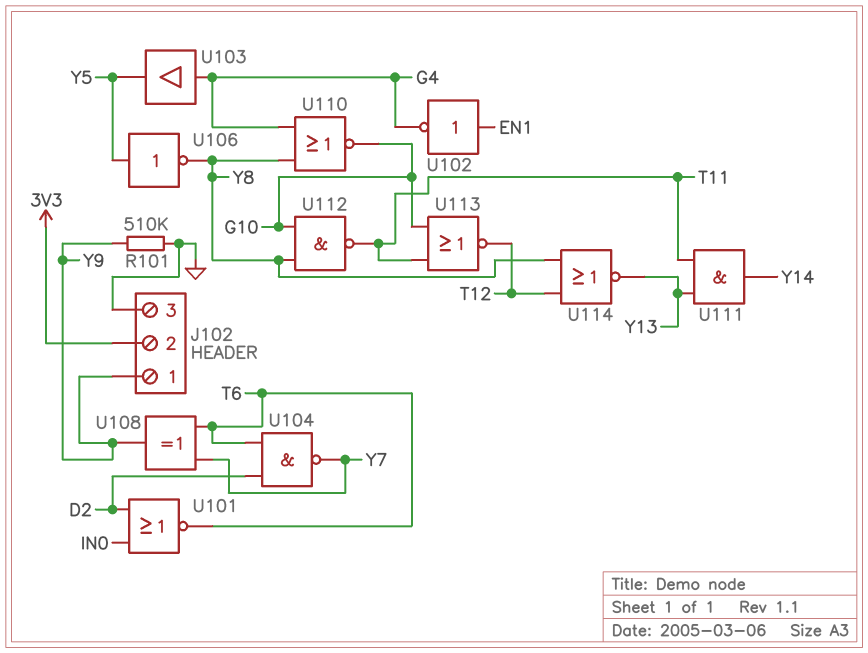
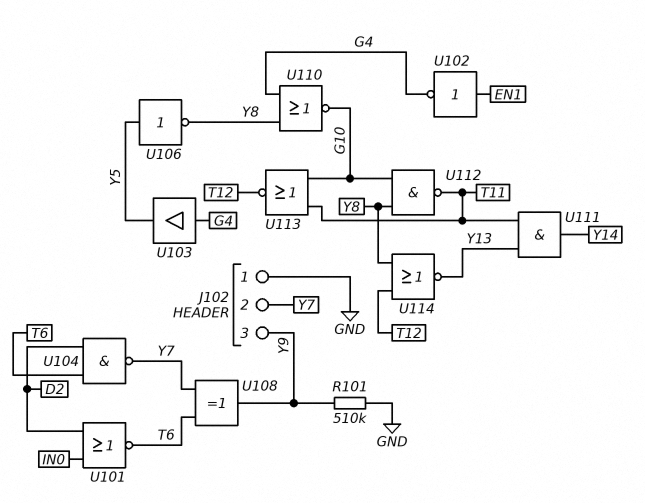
J102 pin 1: Y9 -> GND
J102 pin 2: 3V3 -> Y7
J102 pin 3: GND -> Y9

